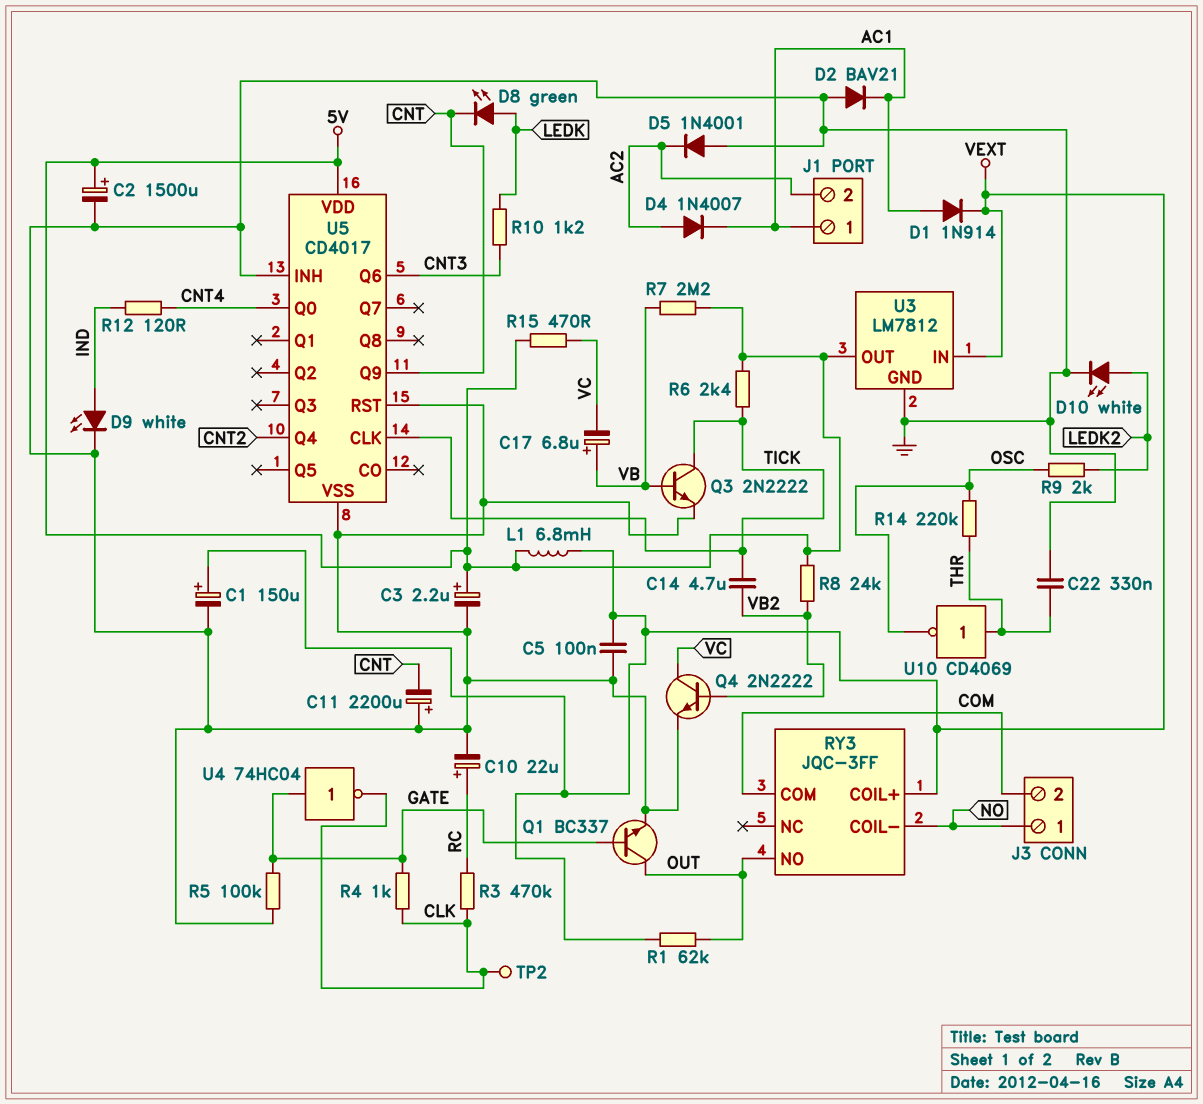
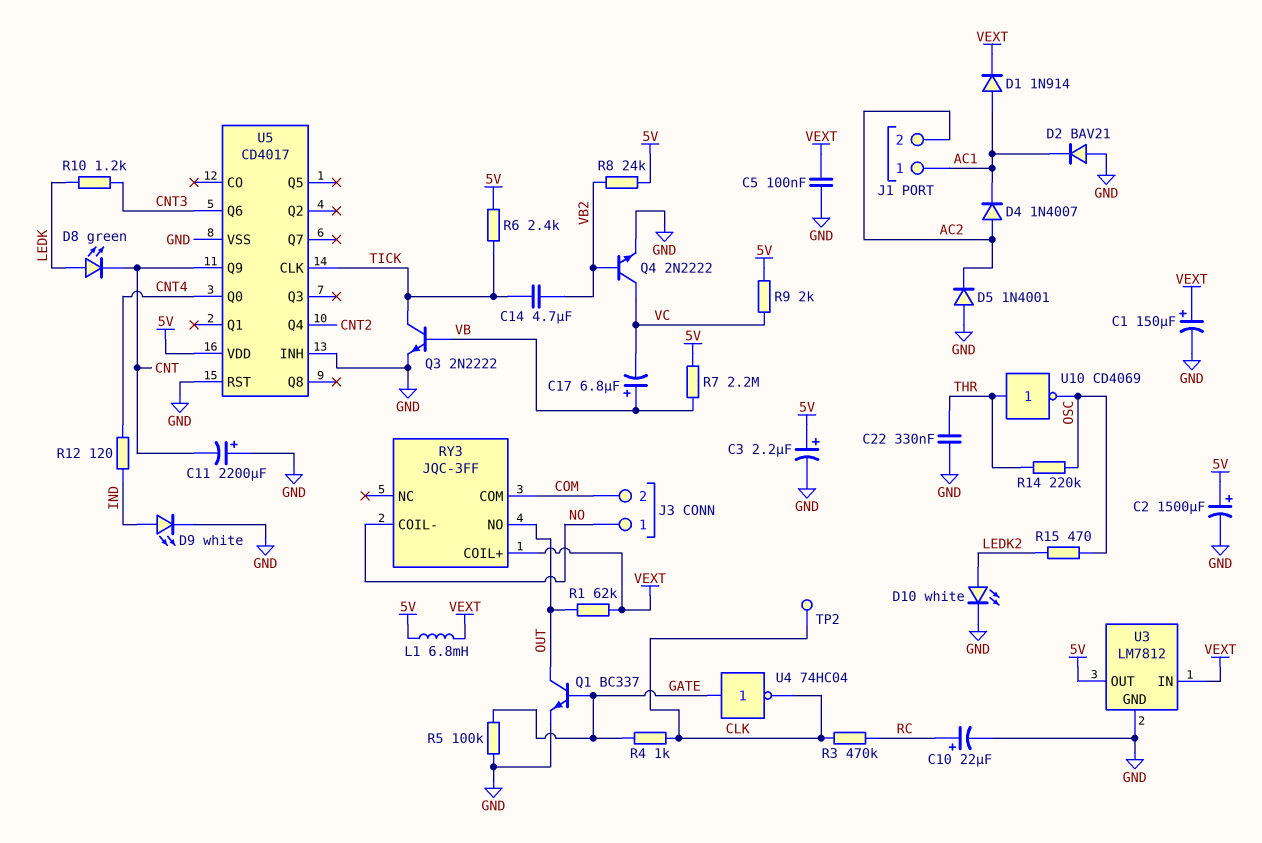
R9: 2k (LEDK2, OSC) -> 2k (5V, VC)
R15: 470 (5V, VC) -> 470 (LEDK2, OSC)

